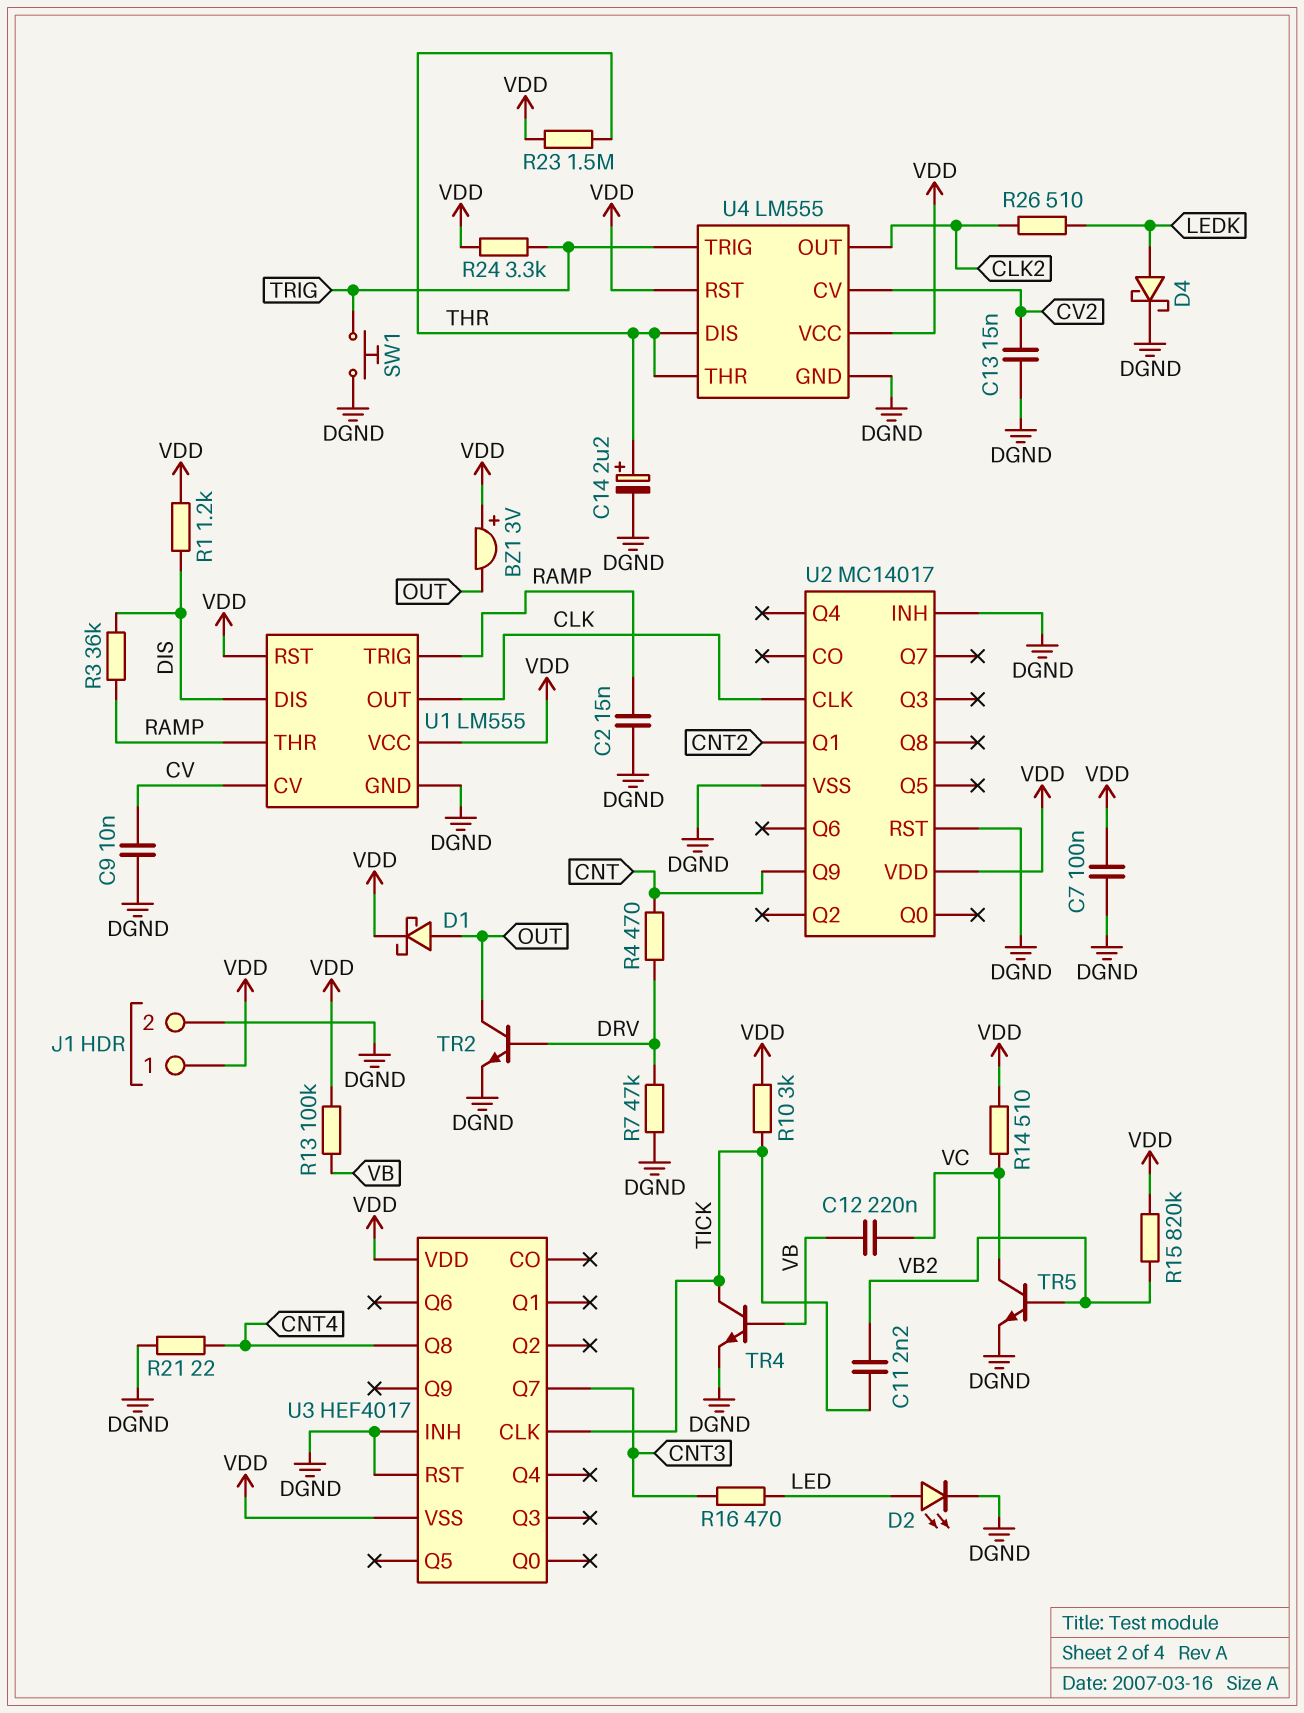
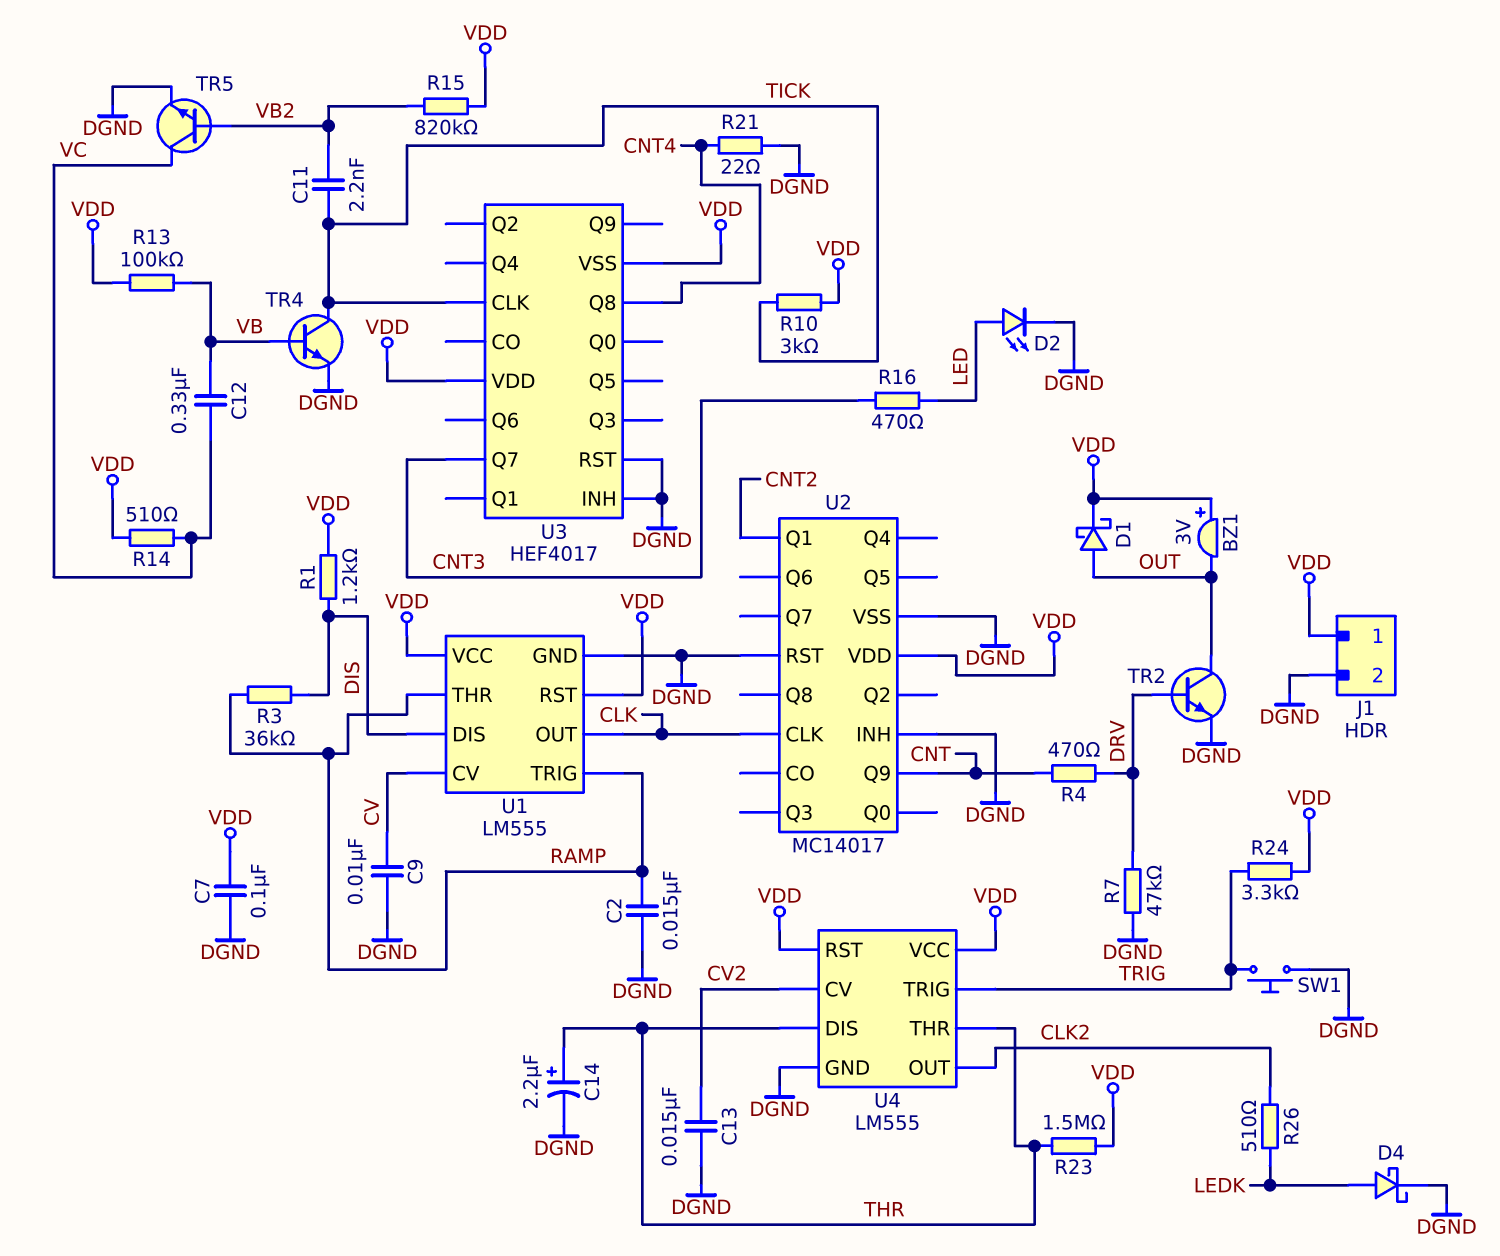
C12: 220nF (VB, VC) -> 330nF (VB, VC)

